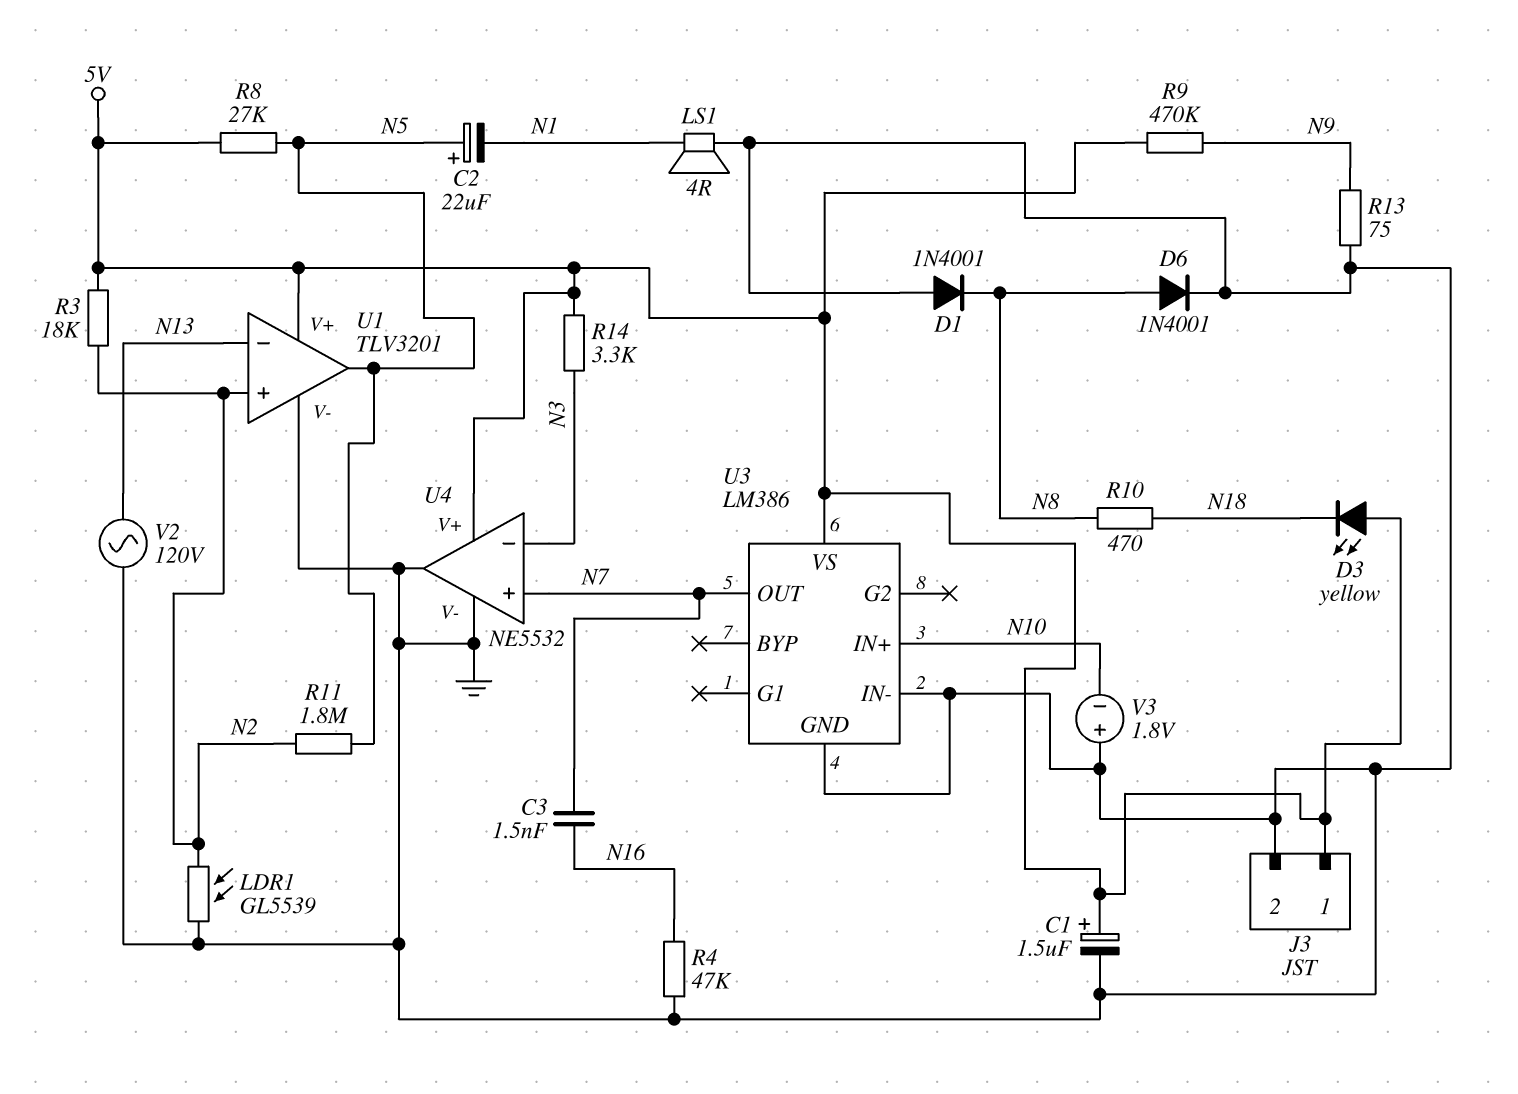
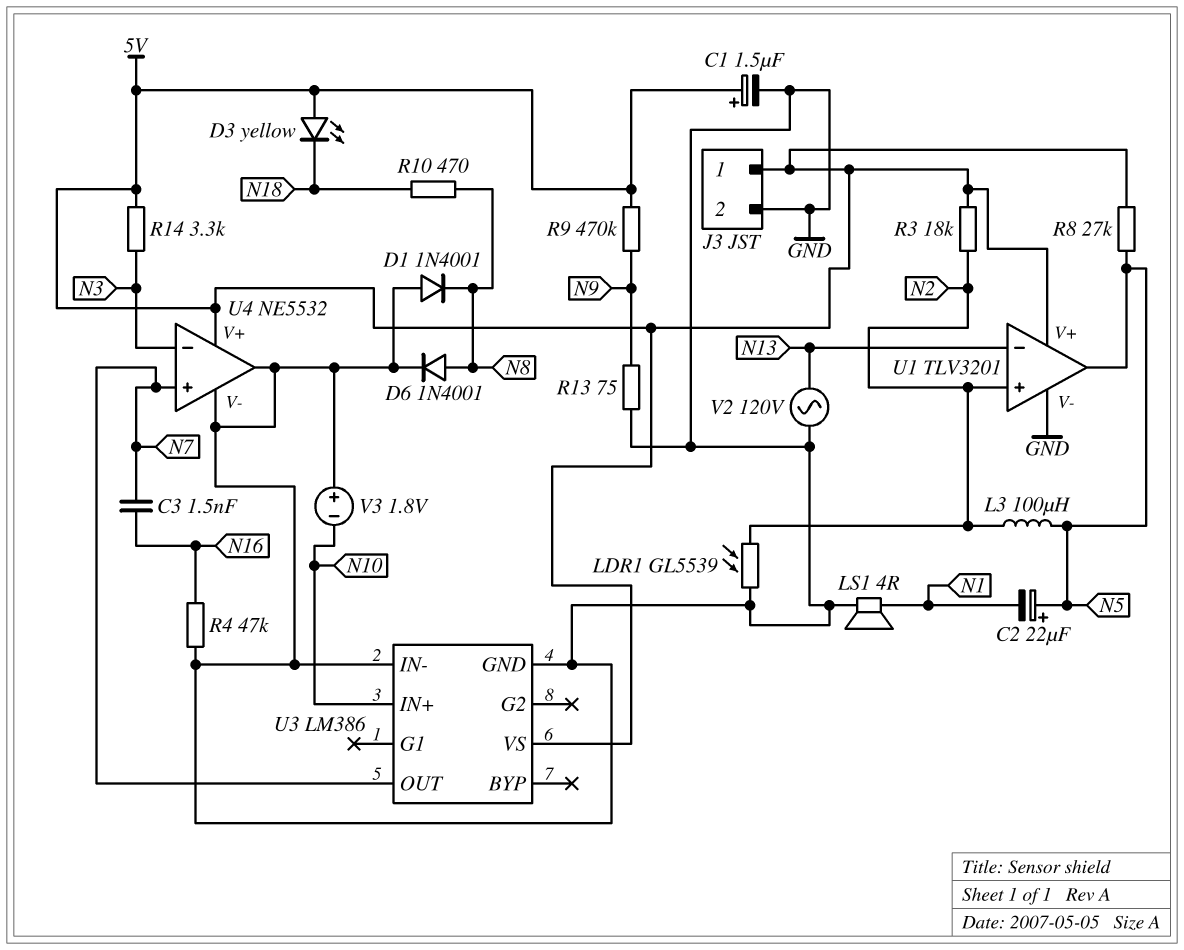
L3: none -> 100uH (N2, N5)
R11: 1.8M (N2, N5) -> none

